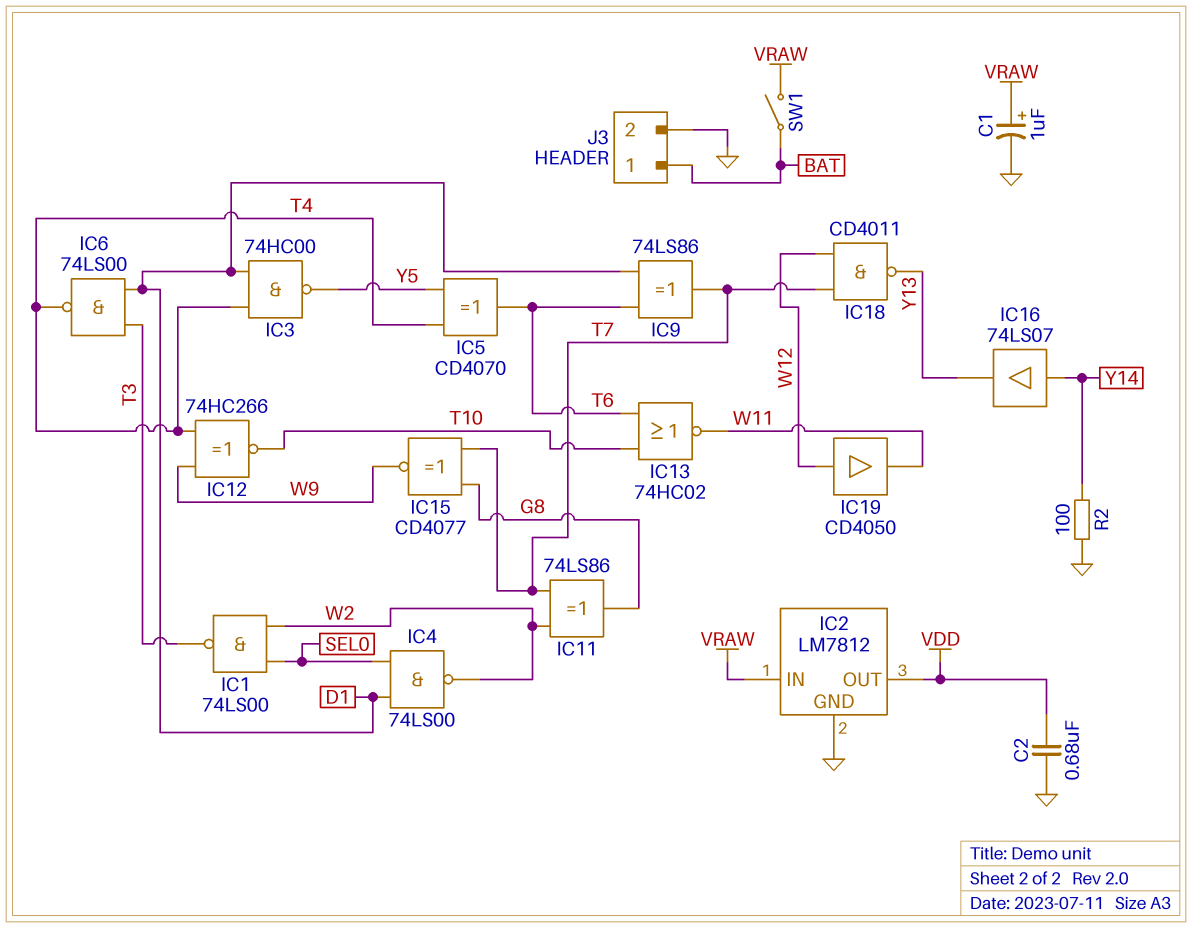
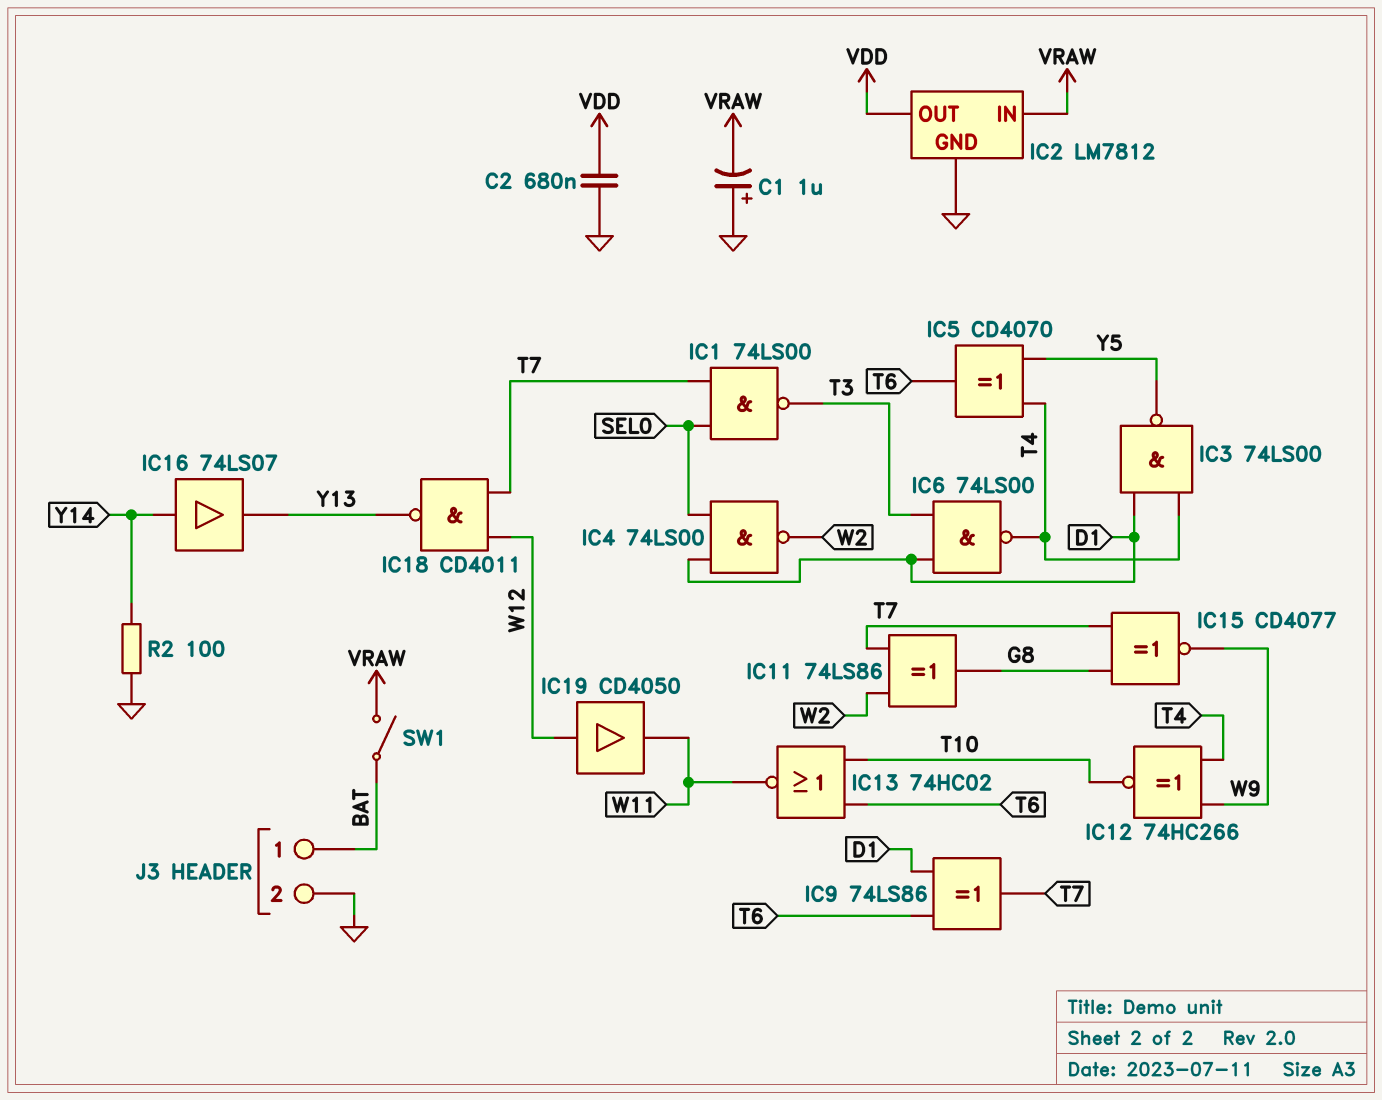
C1: 1uF (plus VRAW, minus GND) -> 1uF (plus GND, minus VRAW)
IC1: NAND 74LS00 (in SEL0, in W2, out T3) -> NAND 74LS00 (in SEL0, in T7, out T3)
IC3: NAND 74HC00 (in D1, in T4, out Y5) -> NAND 74LS00 (in D1, in T4, out Y5)

